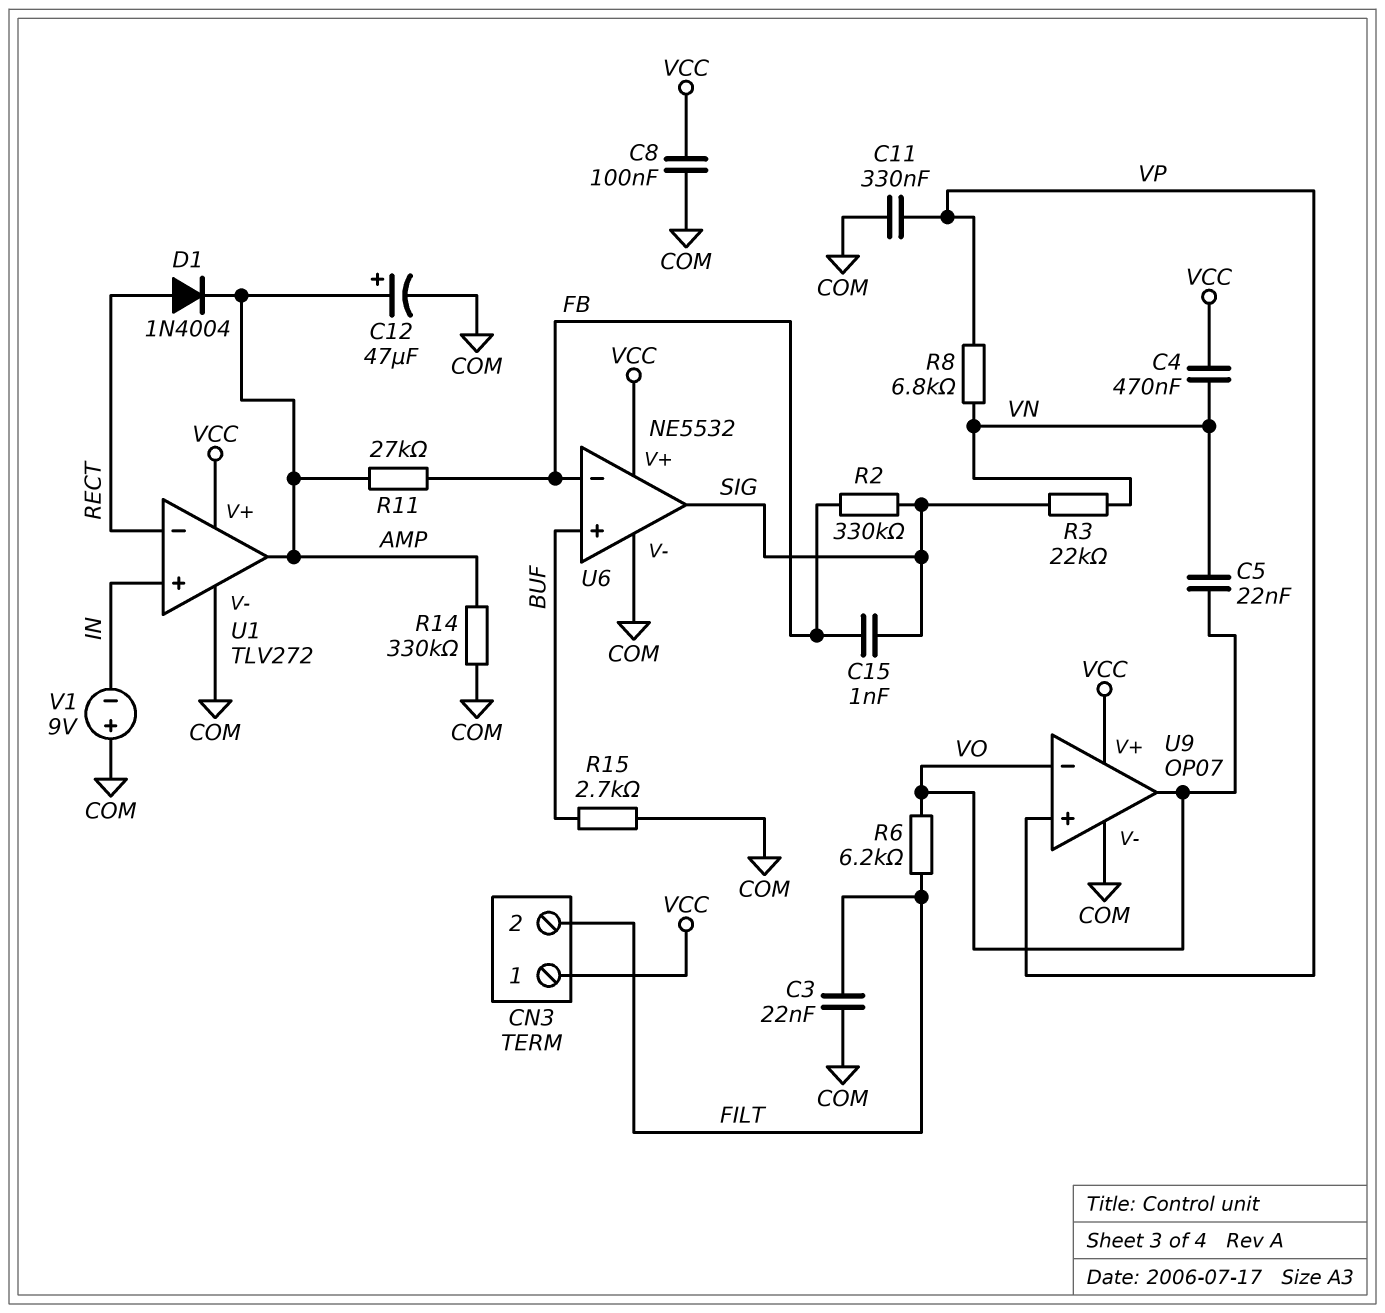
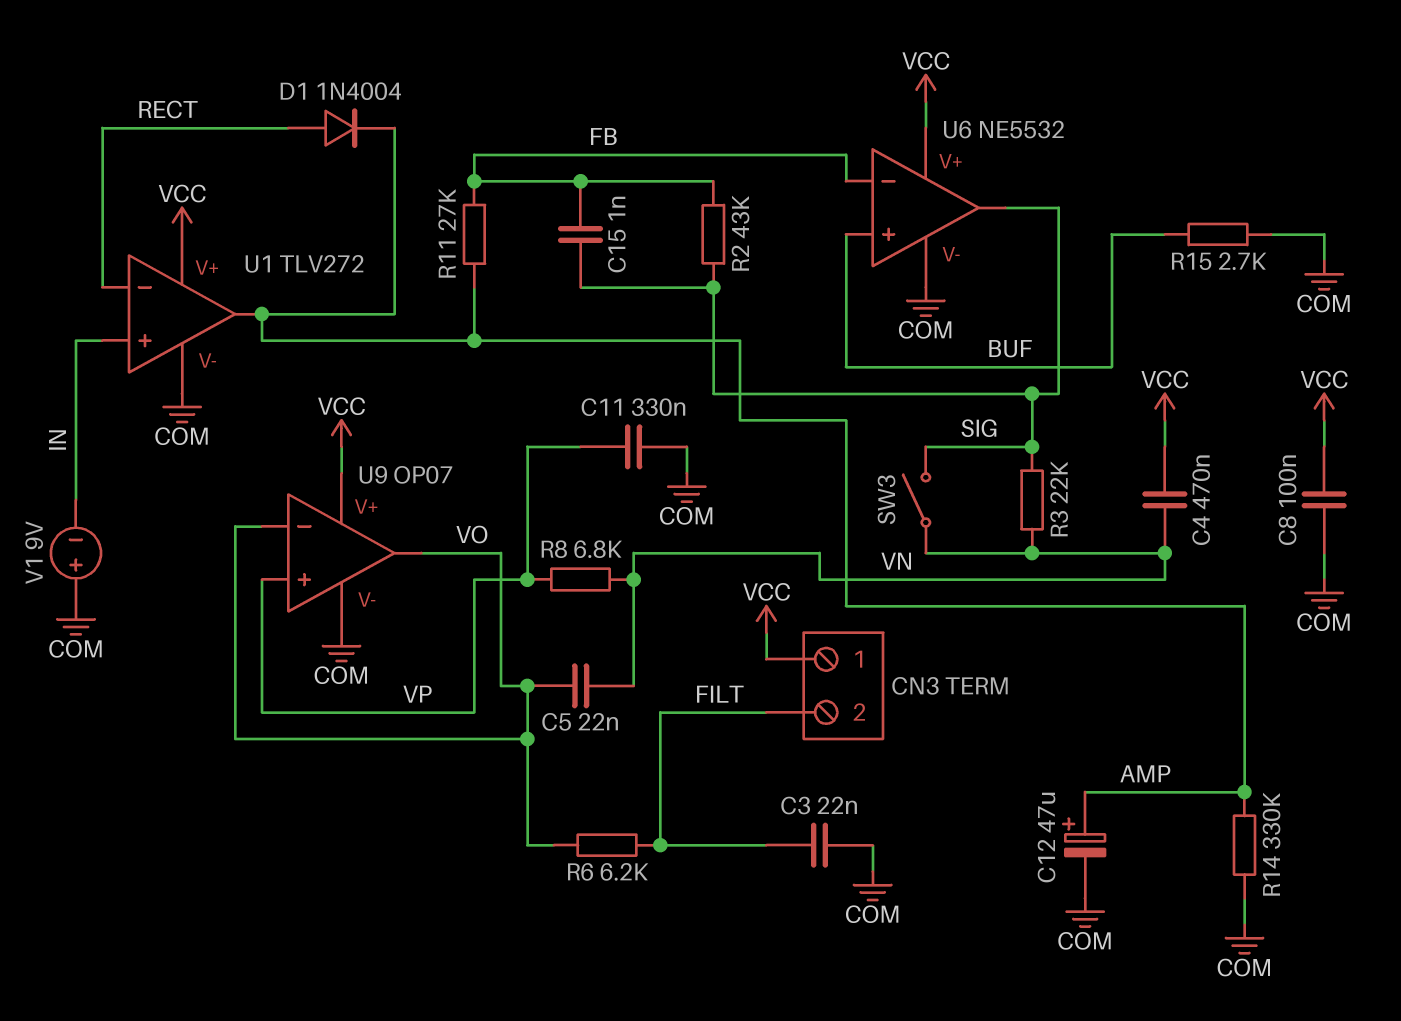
R2: 330k (FB, SIG) -> 43k (FB, SIG)
SW3: none -> switch (SIG, VN)

